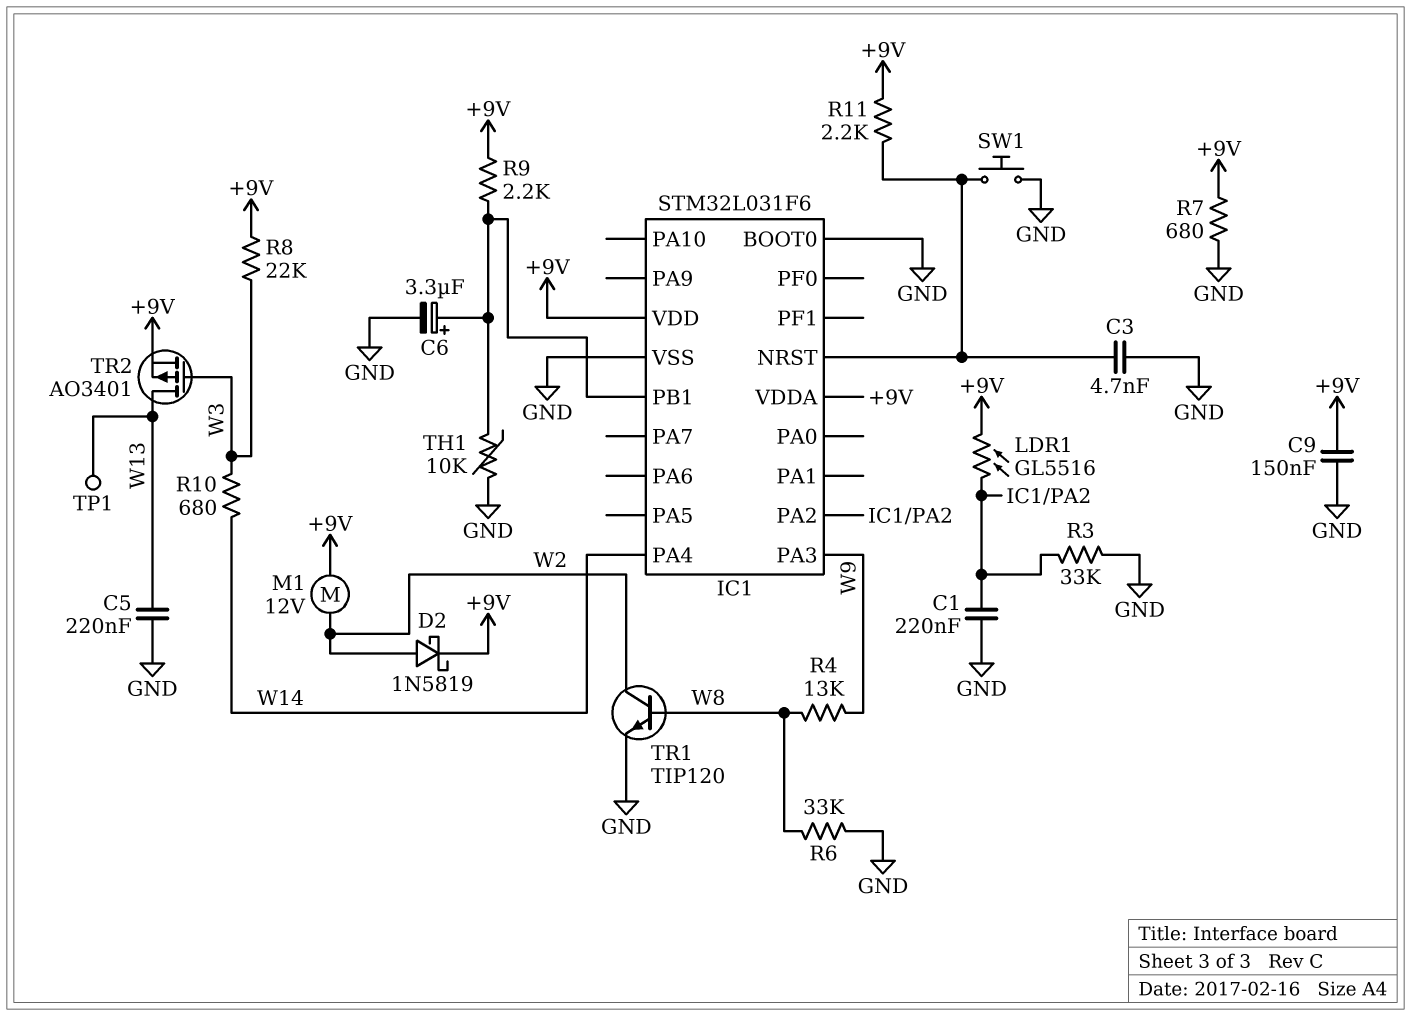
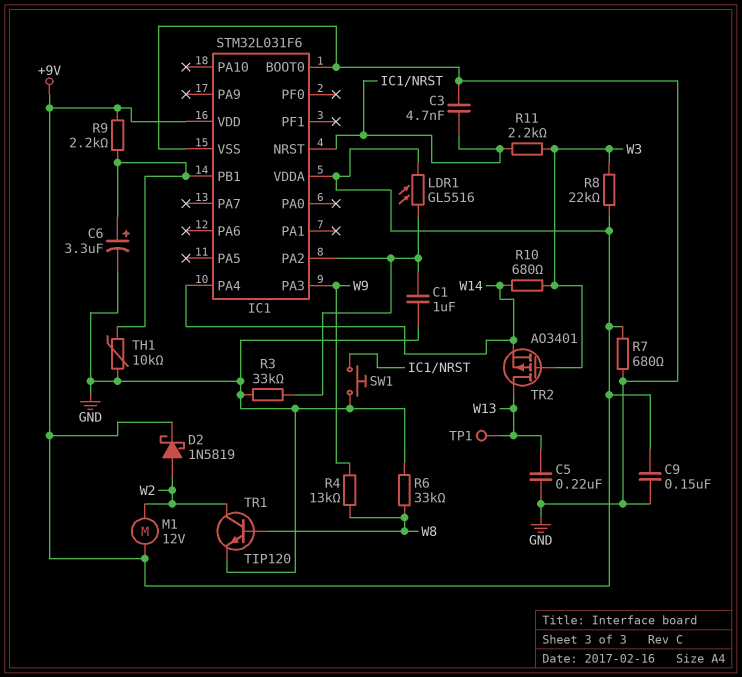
C1: 220nF (GND, IC1/PA2) -> 1uF (GND, IC1/PA2)
R11: 2.2k (+9V, IC1/NRST) -> 2.2k (IC1/NRST, W3)
TR2: PMOS AO3401 (G W3, D W13, S +9V) -> PMOS AO3401 (G W3, D W13, S W14)

